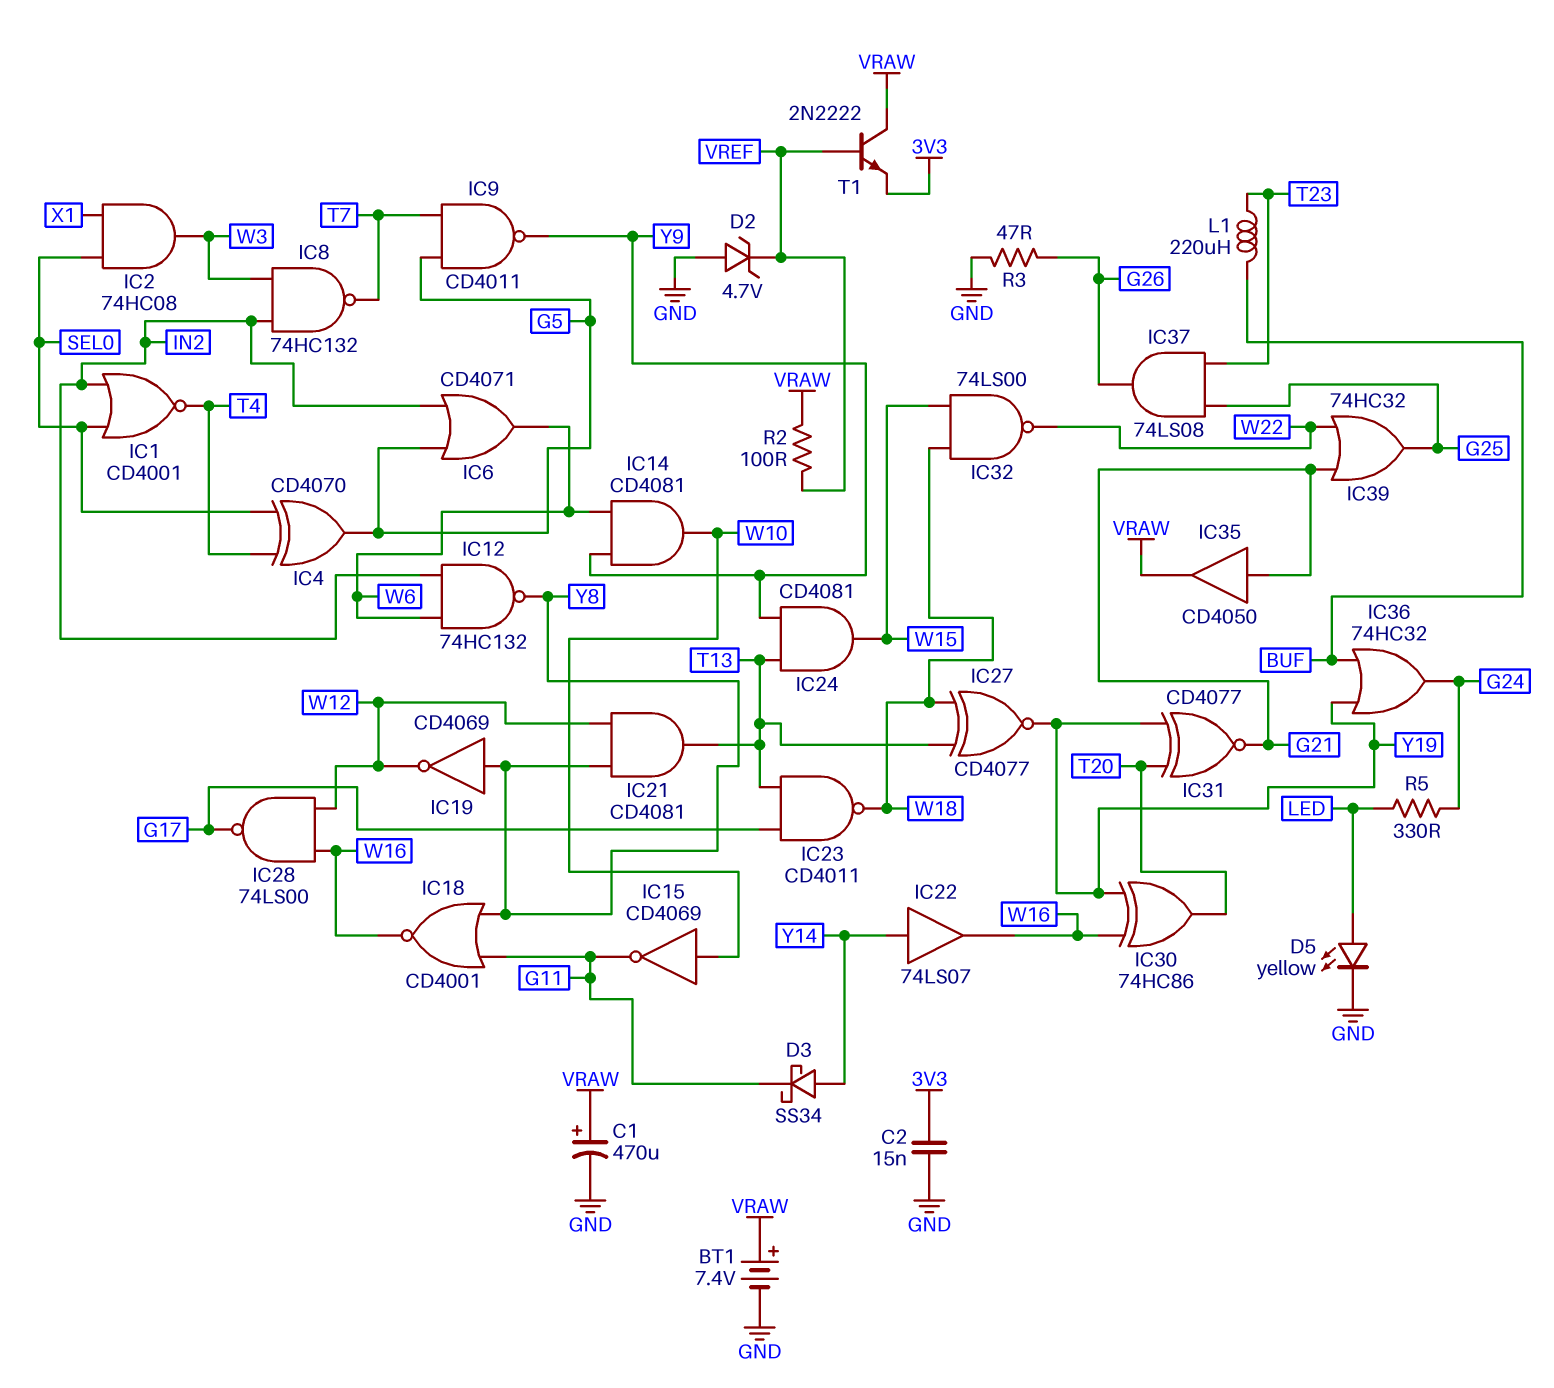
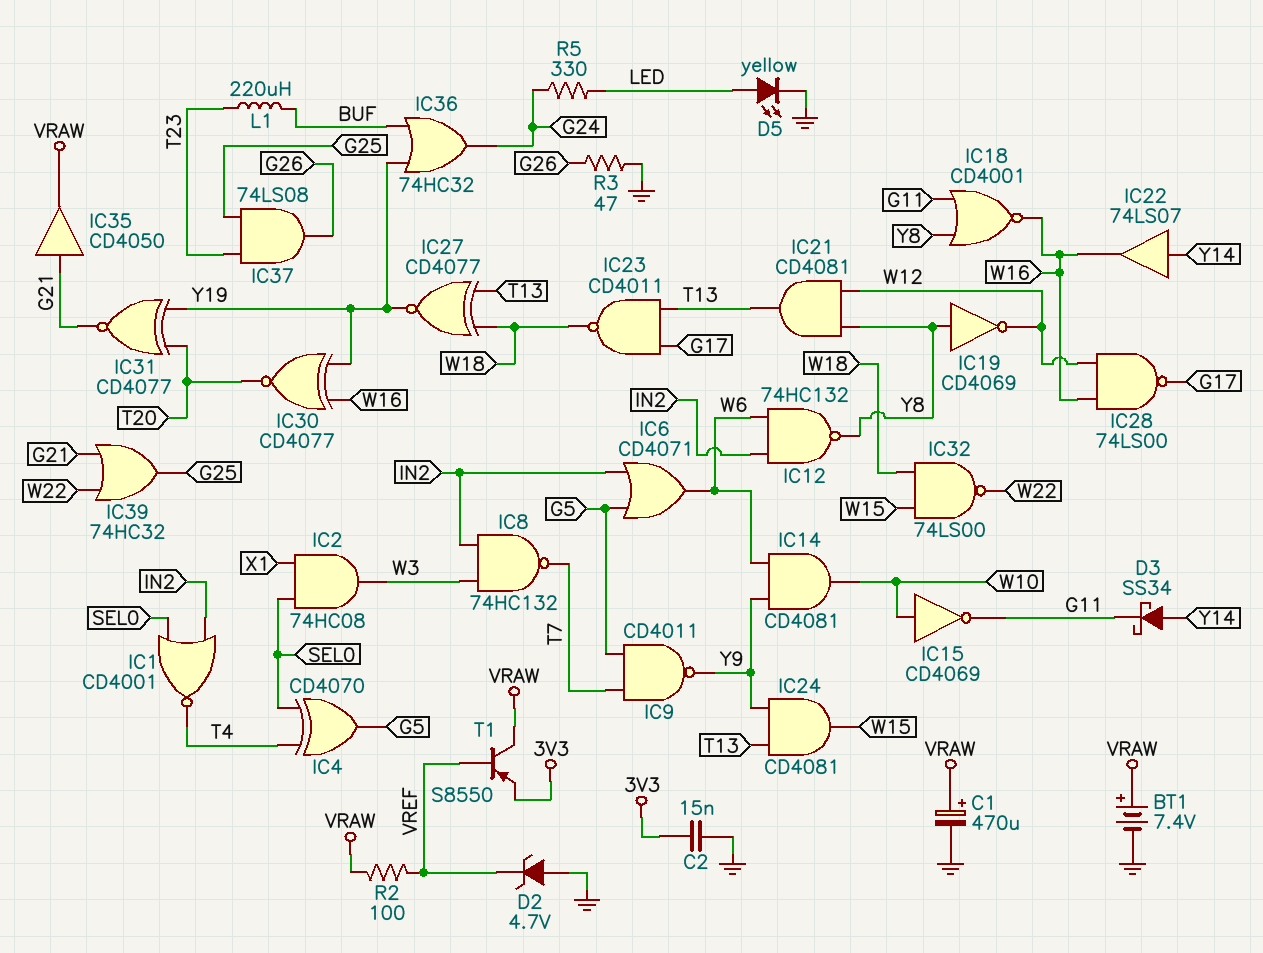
IC30: XOR 74HC86 (in W16, in Y19, out T20) -> XNOR CD4077 (in W16, in Y19, out T20)
T1: NPN 2N2222 (B VREF, C VRAW, E 3V3) -> PNP S8550 (B VREF, C VRAW, E 3V3)

